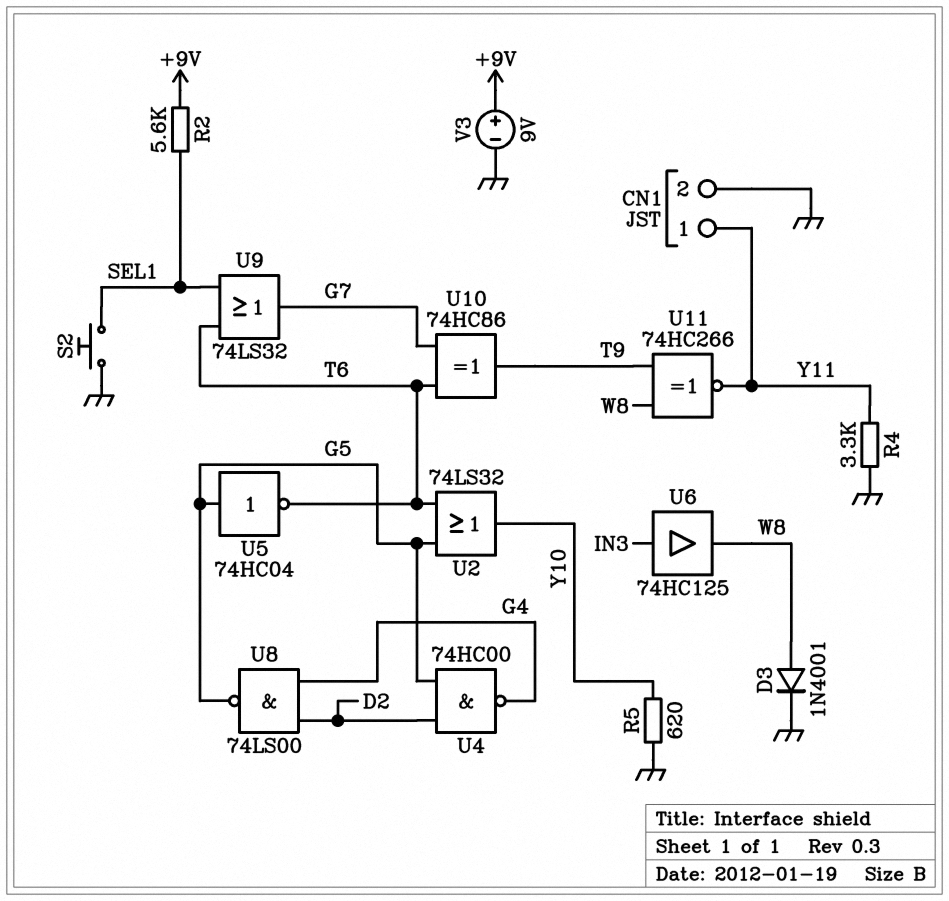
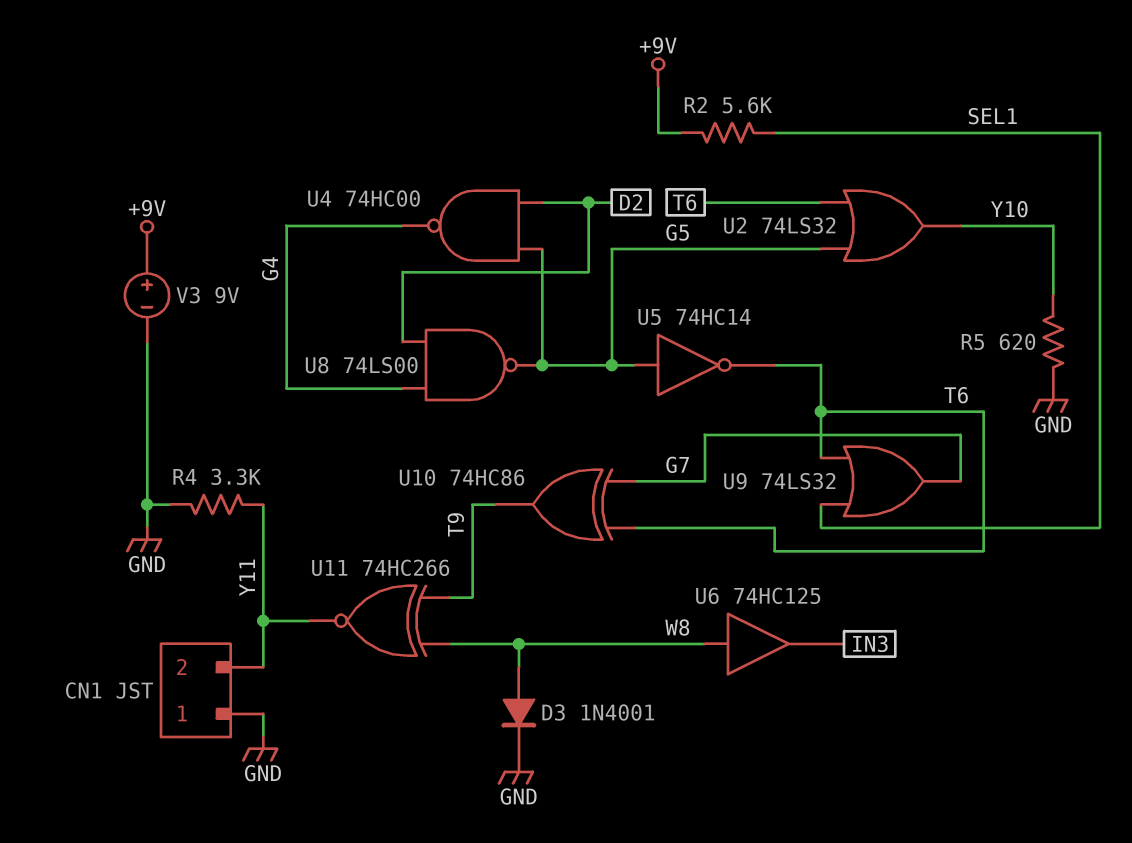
CN1 pin 1: Y11 -> GND
CN1 pin 2: GND -> Y11
S2: button (GND, SEL1) -> none
U5: NOT 74HC04 (in G5, out T6) -> NOT 74HC14 (in G5, out T6)
U6: buffer 74HC125 (in IN3, out W8) -> buffer 74HC125 (in W8, out IN3)

